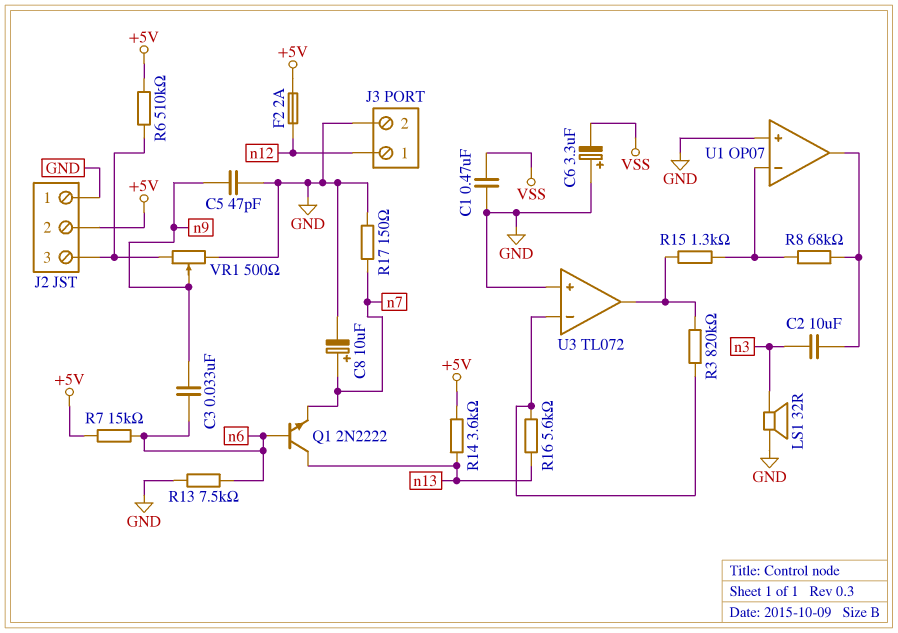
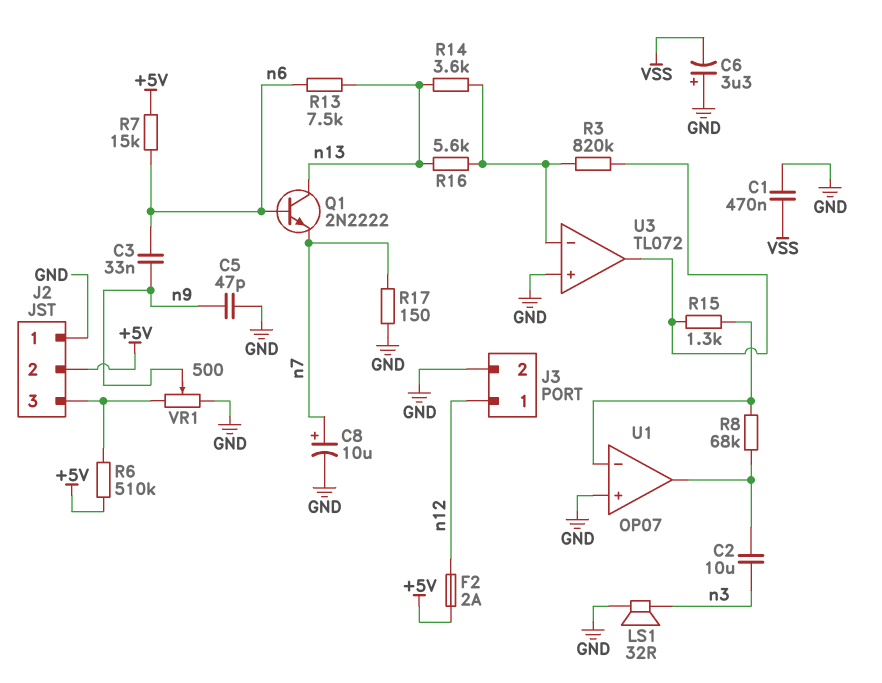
R13: 7.5k (GND, n6) -> 7.5k (n6, n13)
R14: 3.6k (+5V, n13) -> 3.6k (U3/in-, n13)

